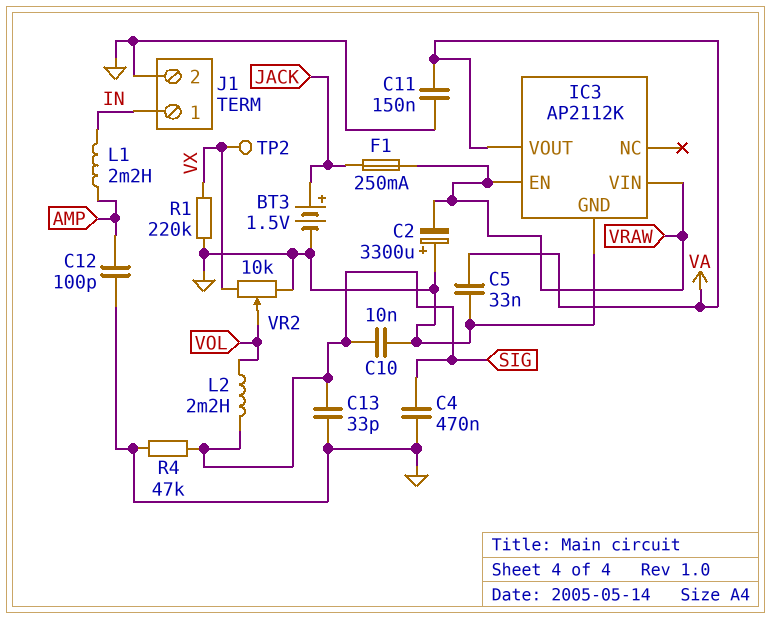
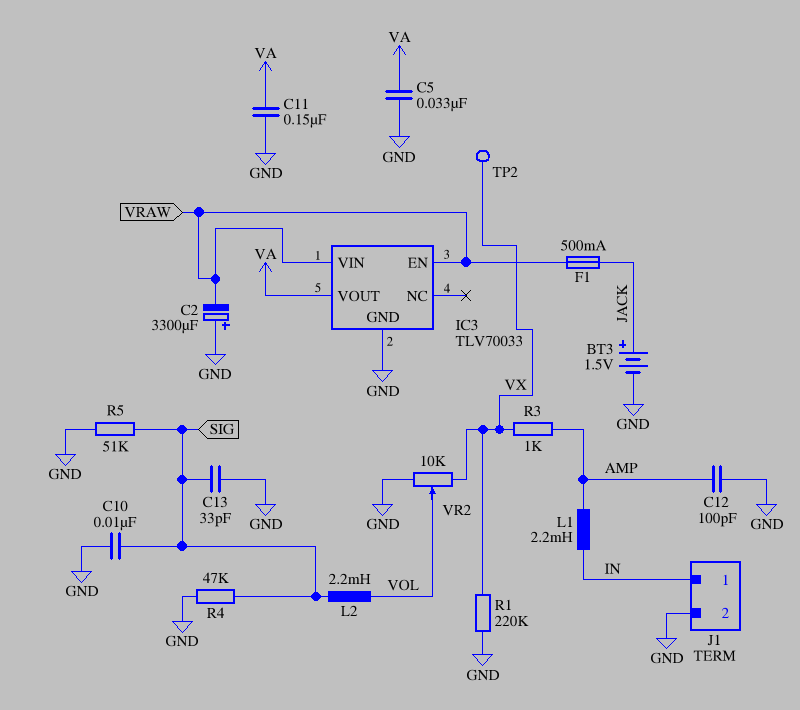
C4: 470nF (GND, SIG) -> none
F1: 250mA (JACK, VRAW) -> 500mA (JACK, VRAW)
IC3: AP2112K -> TLV70033
R3: none -> 1k (AMP, VX)
R5: none -> 51k (GND, SIG)

